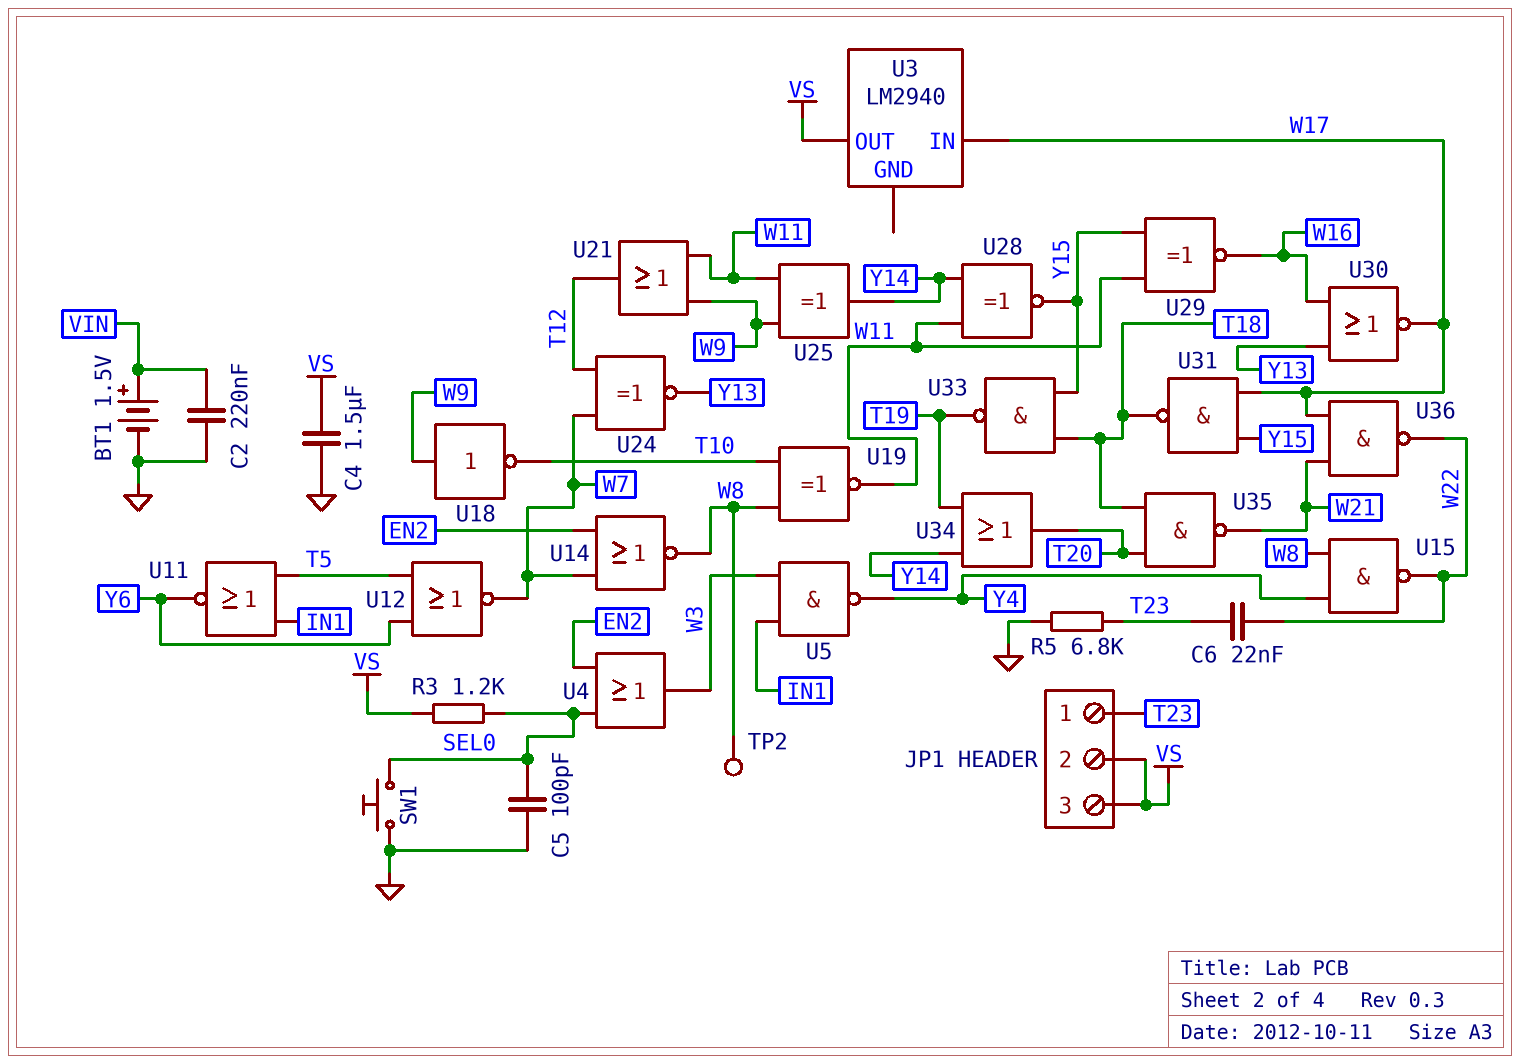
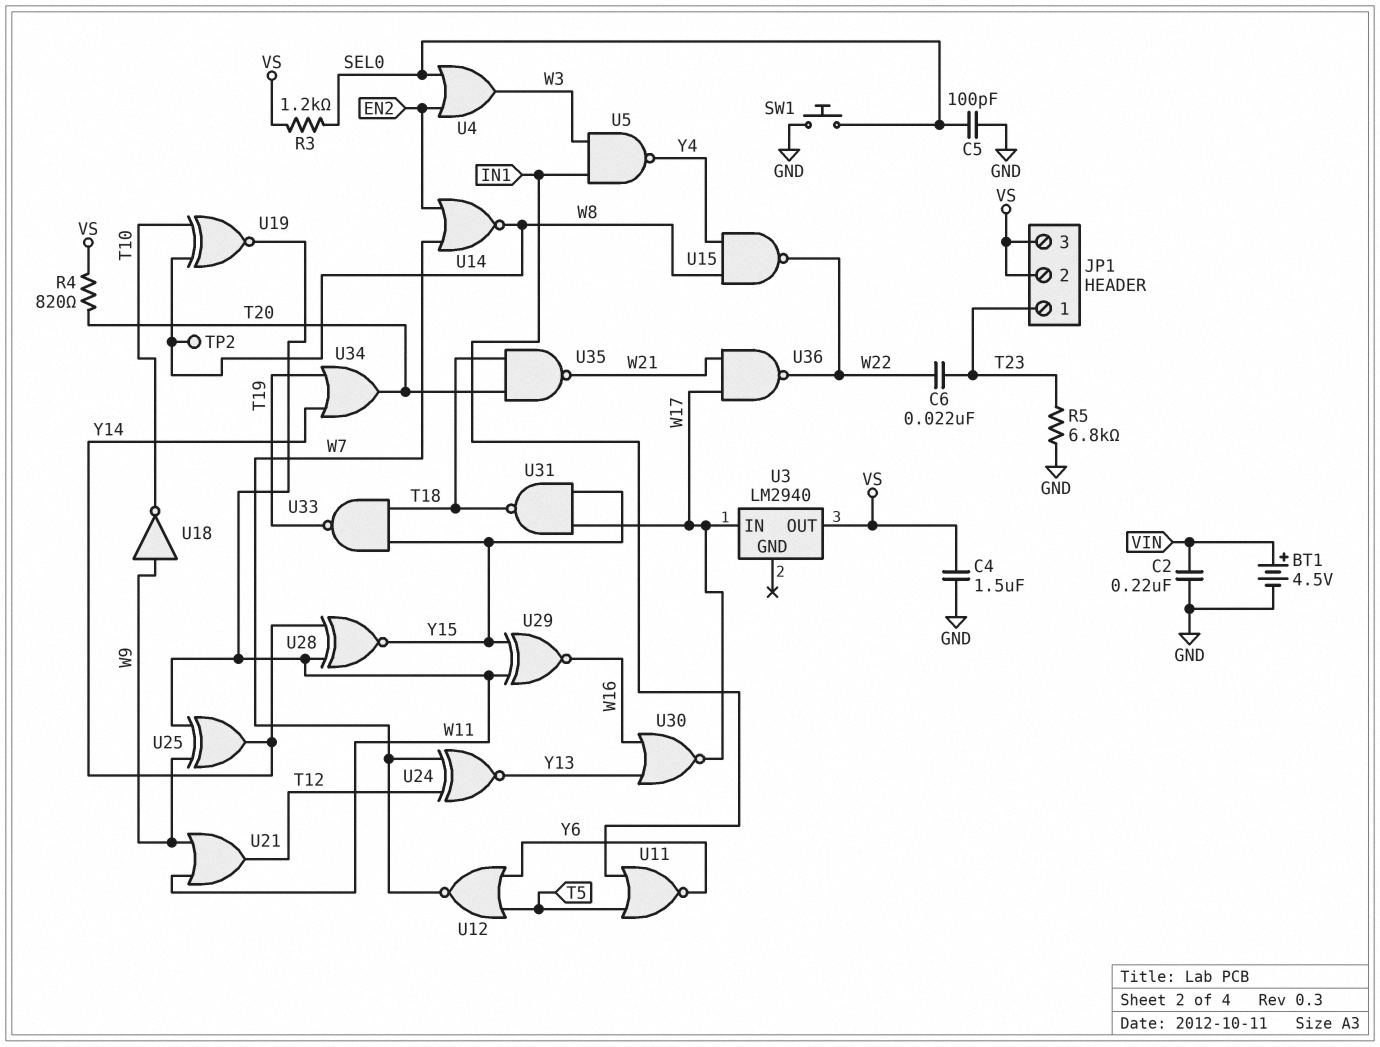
BT1: 1.5V (plus VIN, minus GND) -> 4.5V (plus VIN, minus GND)
R4: none -> 820 (T20, VS)

